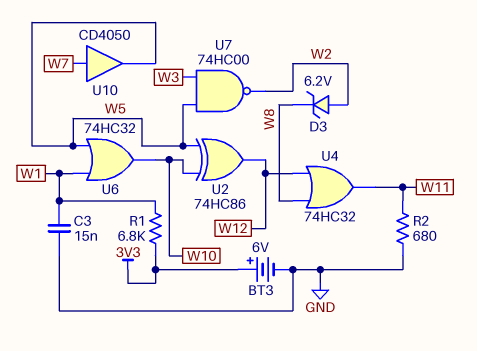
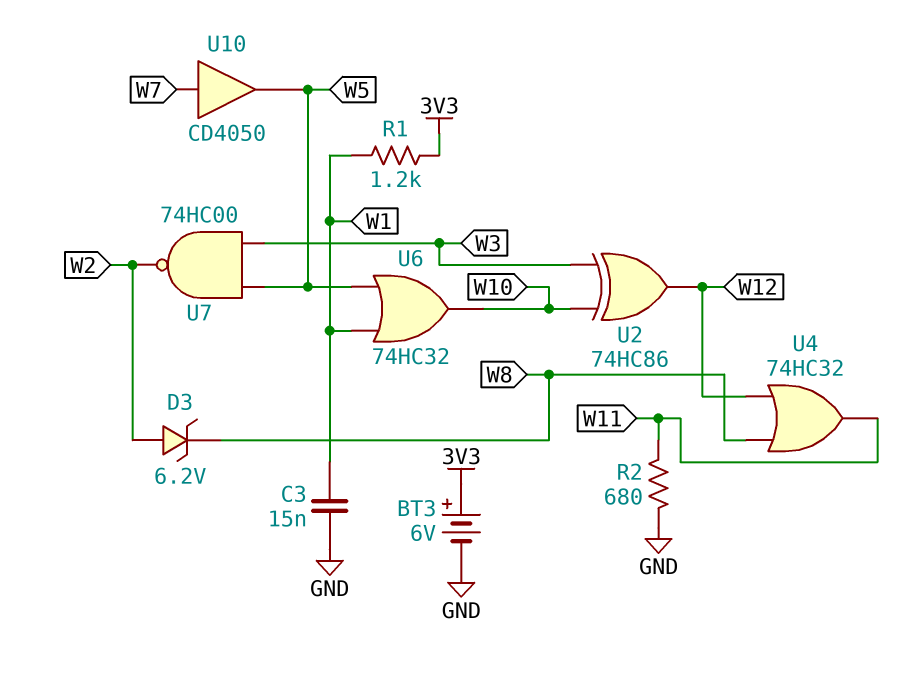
R1: 6.8k (3V3, W1) -> 1.2k (3V3, W1)
U2: XOR 74HC86 (in W5, in W10, out W12) -> XOR 74HC86 (in W3, in W10, out W12)

